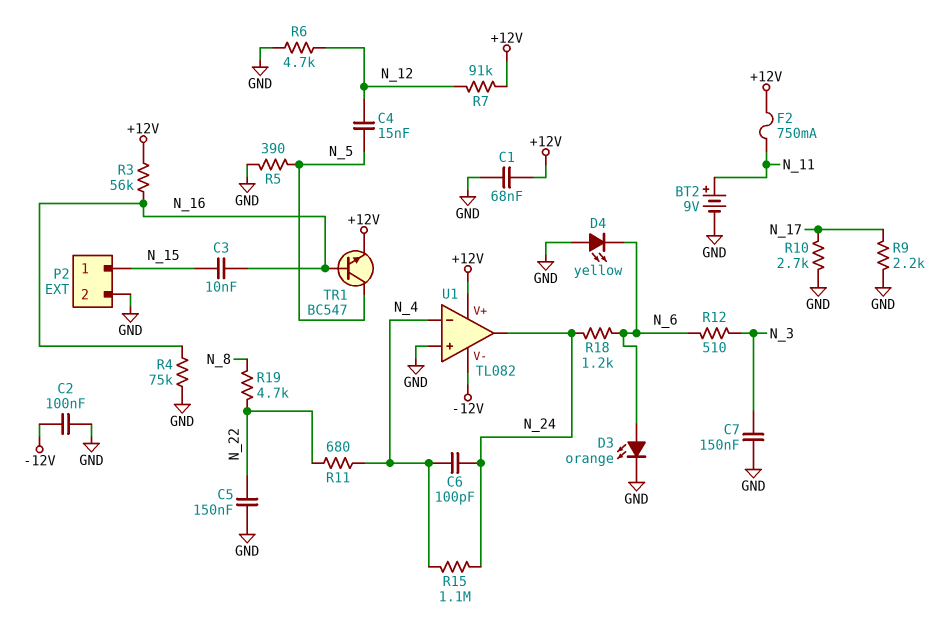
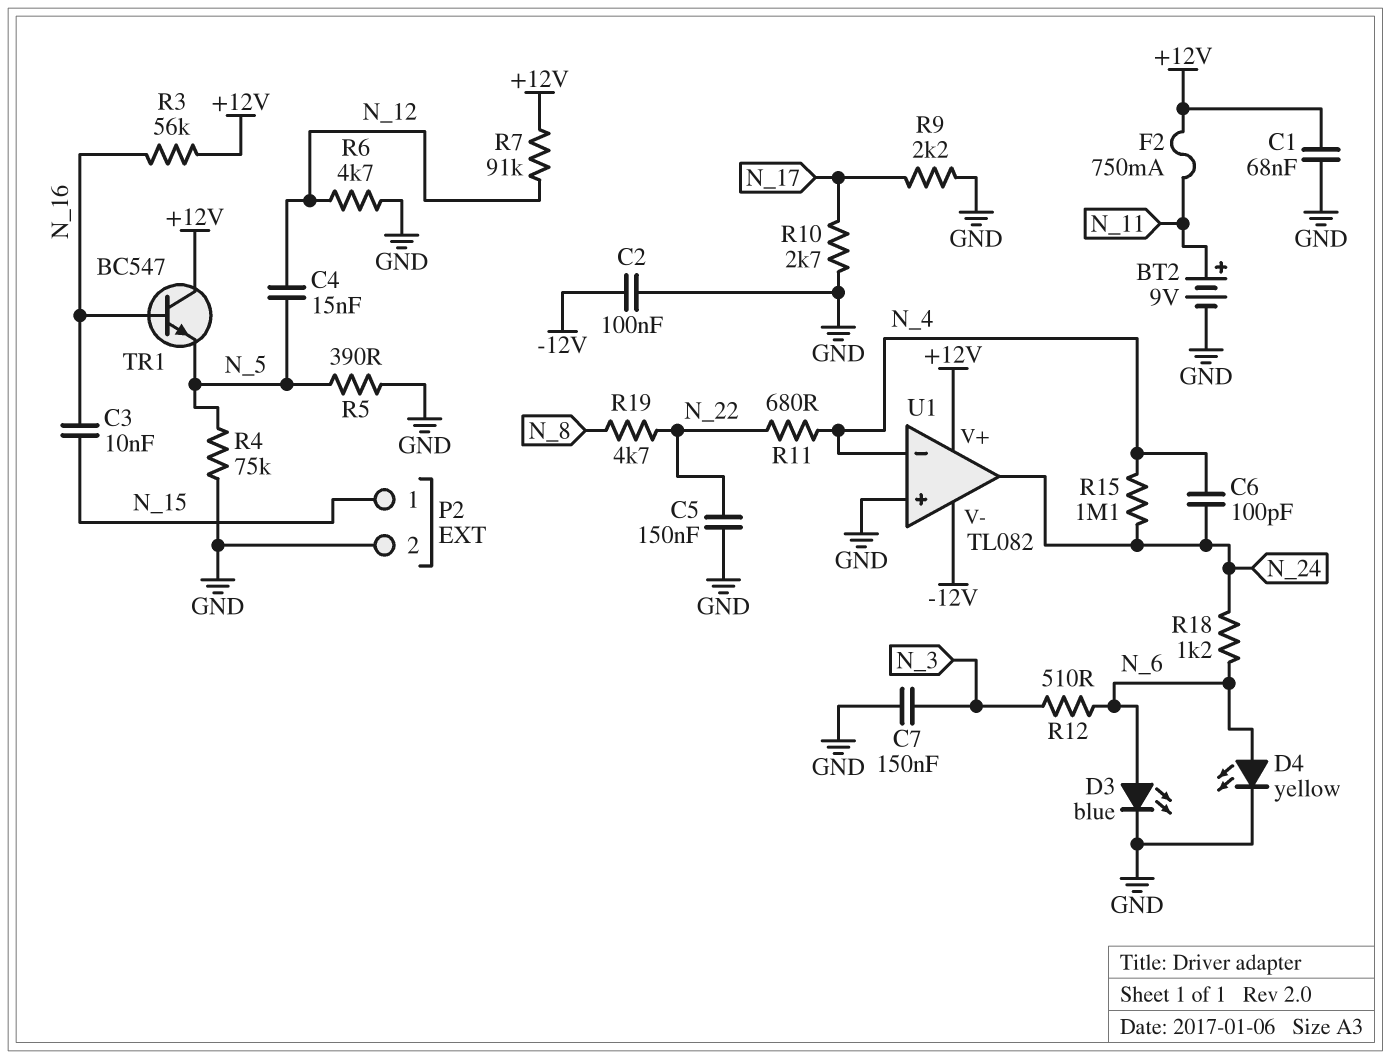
D3: LED orange (A N_6, K GND) -> LED blue (A N_6, K GND)
D4: LED yellow (A GND, K N_6) -> LED yellow (A N_6, K GND)
R4: 75k (GND, N_16) -> 75k (GND, N_5)
TR1: NPN BC547 (B N_16, C N_5, E +12V) -> NPN BC547 (B N_16, C +12V, E N_5)

